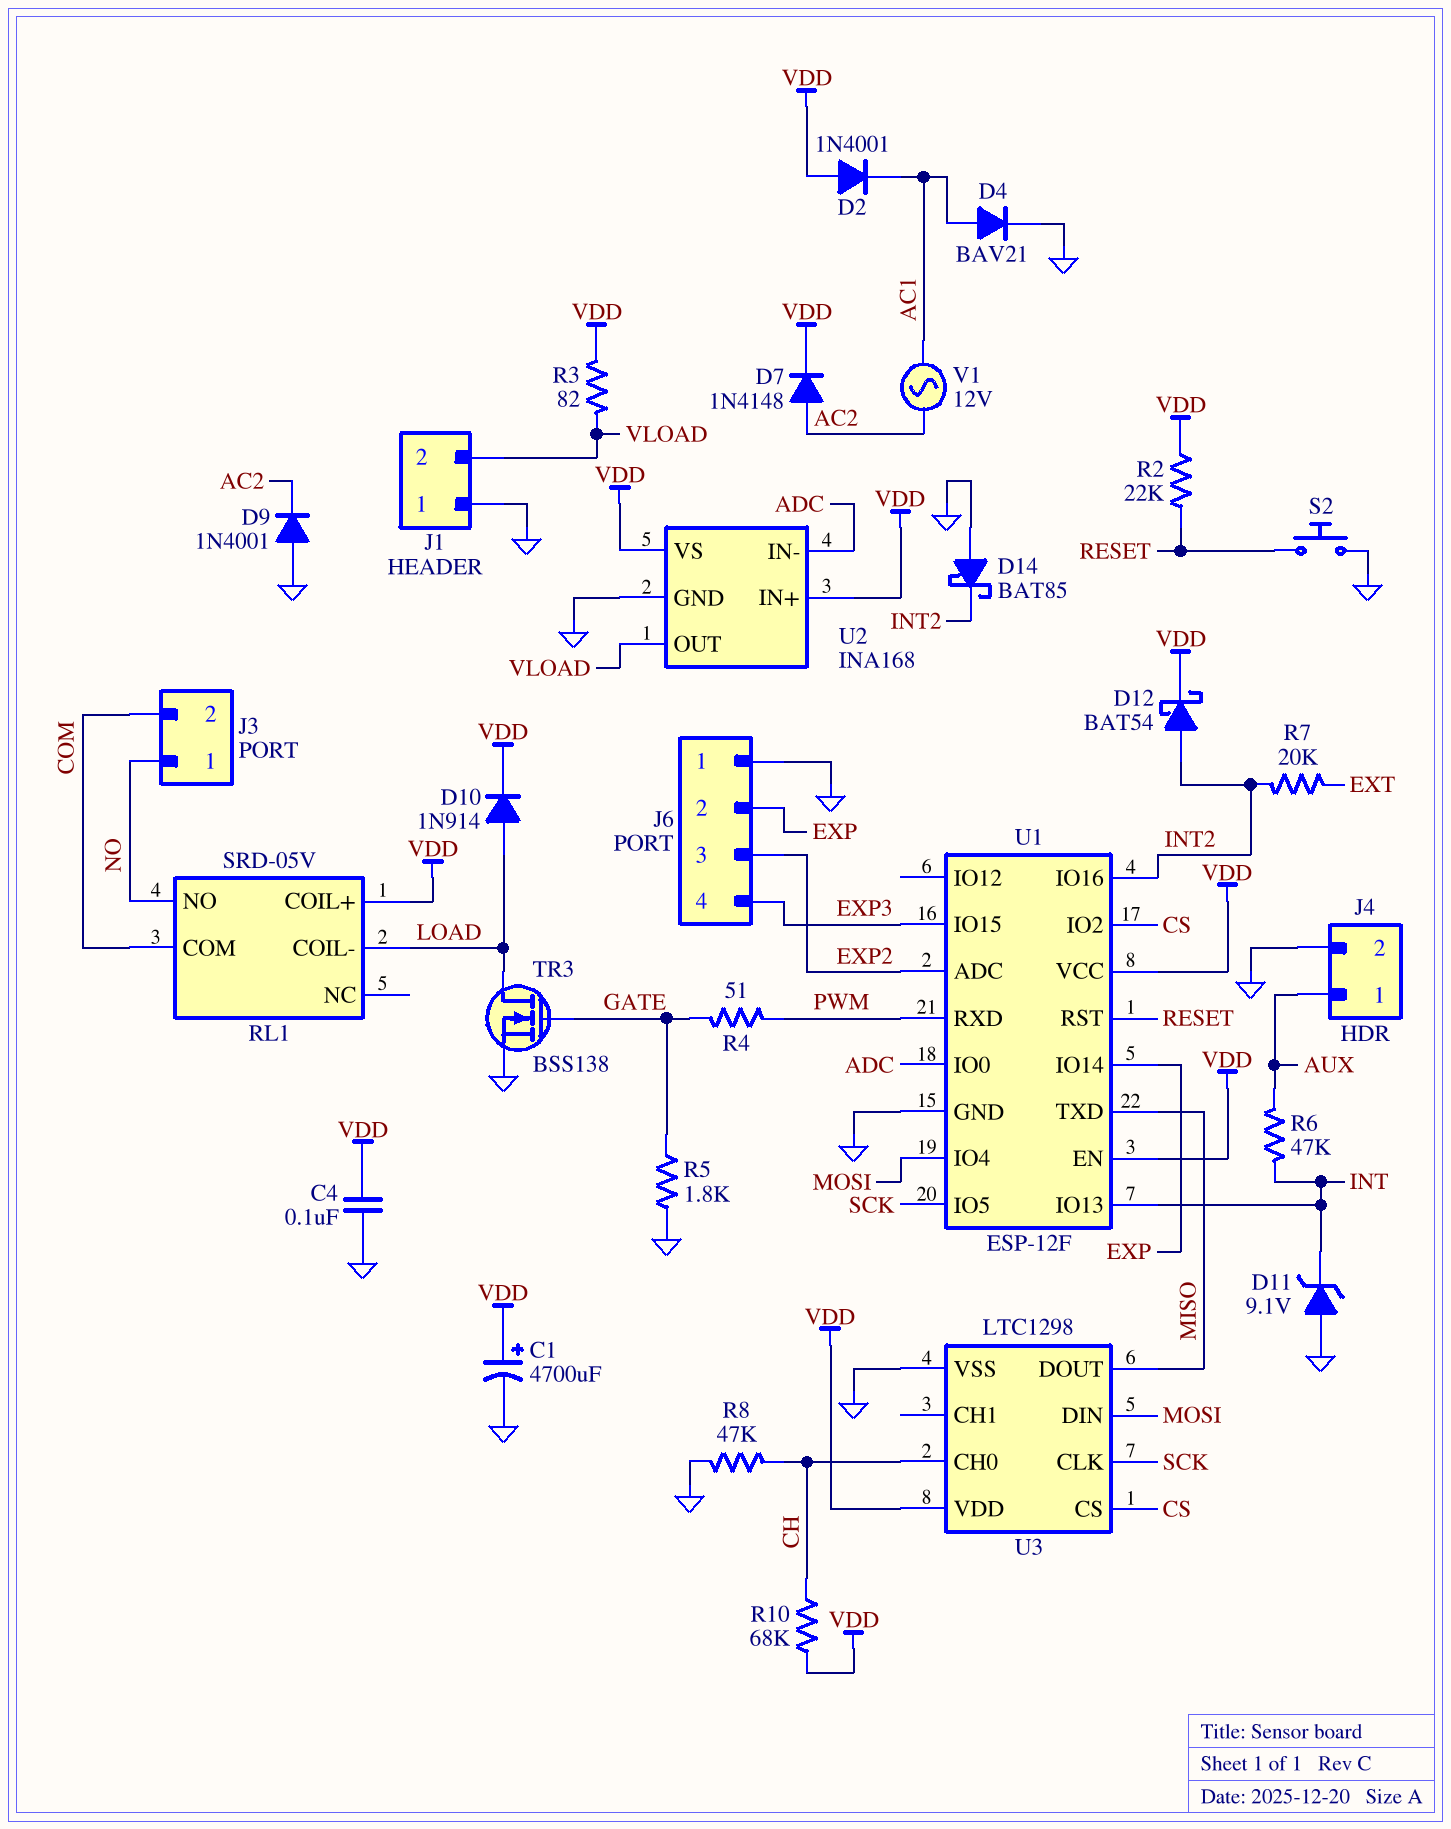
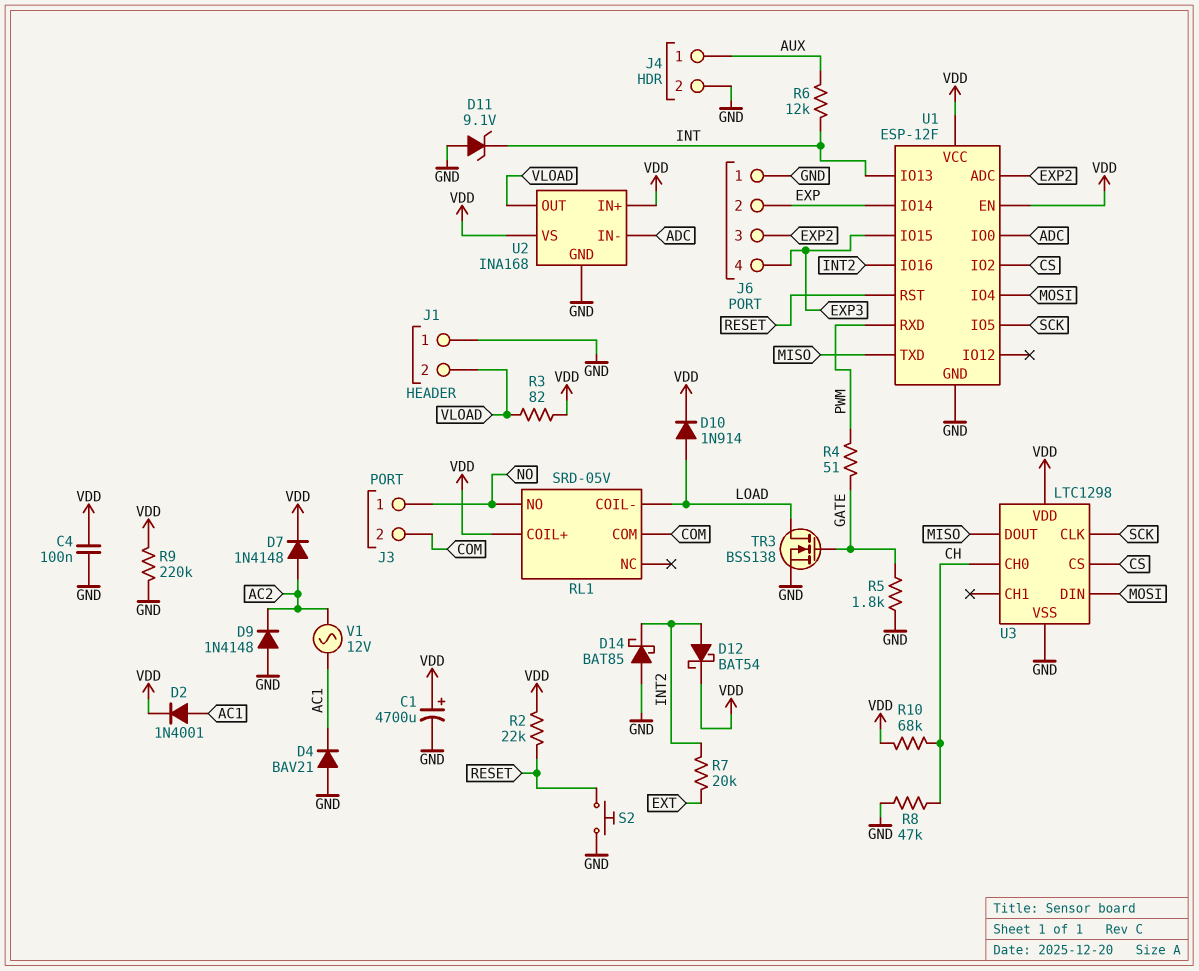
D2: diode 1N4001 (A VDD, K AC1) -> diode 1N4001 (A AC1, K VDD)
D4: diode BAV21 (A AC1, K GND) -> diode BAV21 (A GND, K AC1)
D9: diode 1N4001 (A GND, K AC2) -> diode 1N4148 (A GND, K AC2)
R6: 47k (AUX, INT) -> 12k (AUX, INT)
R9: none -> 220k (GND, VDD)

